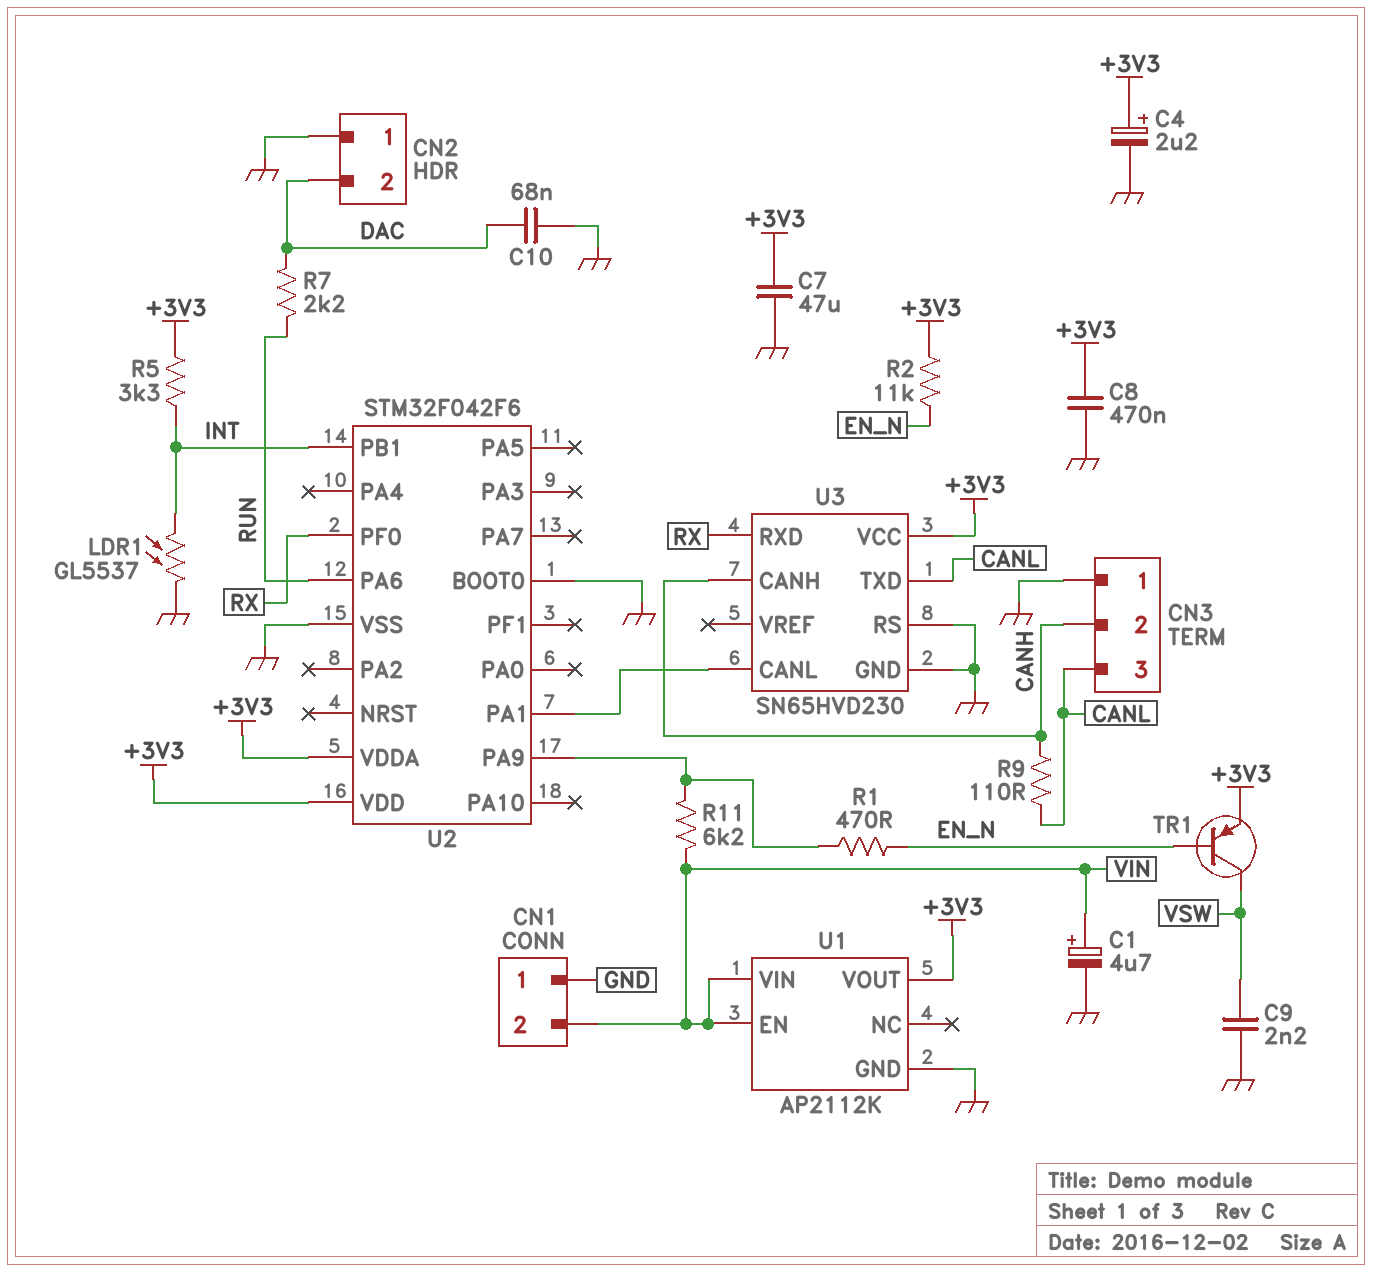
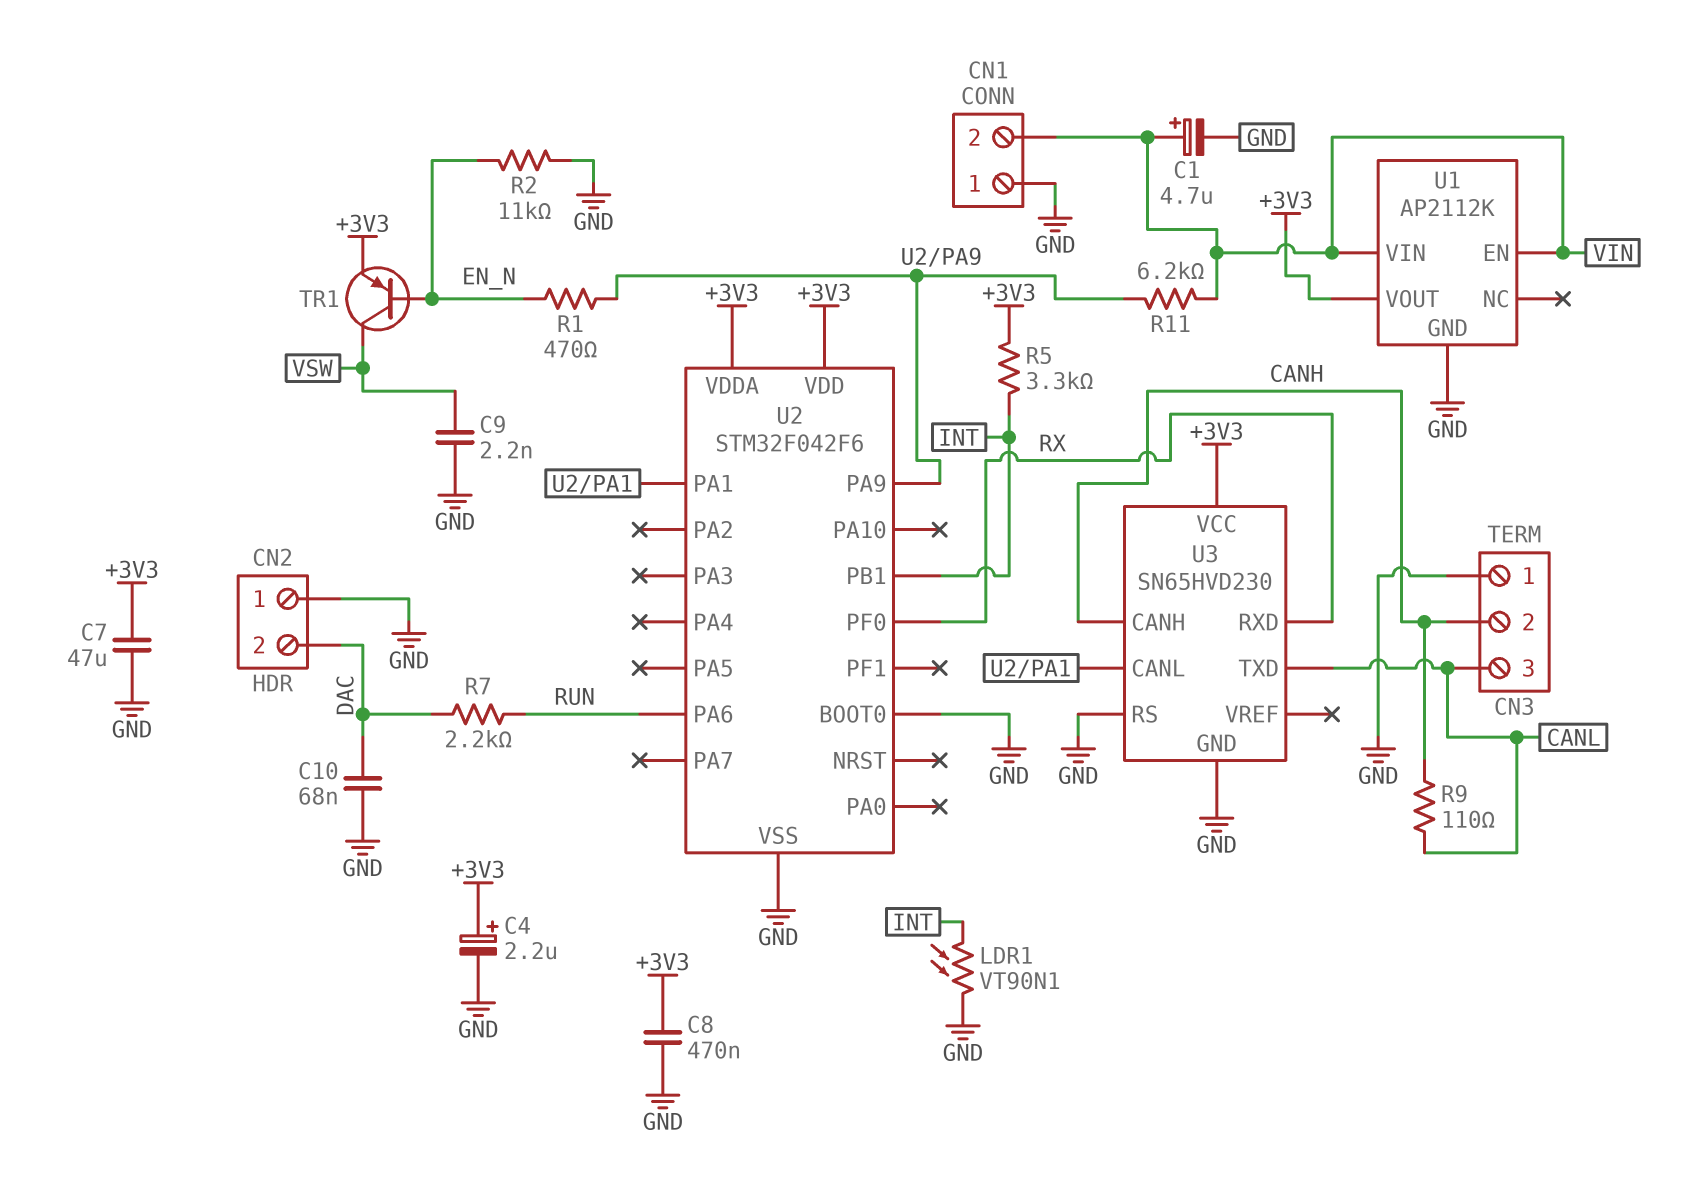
LDR1: GL5537 (GND, INT) -> VT90N1 (GND, INT)
R2: 11k (+3V3, EN_N) -> 11k (EN_N, GND)

